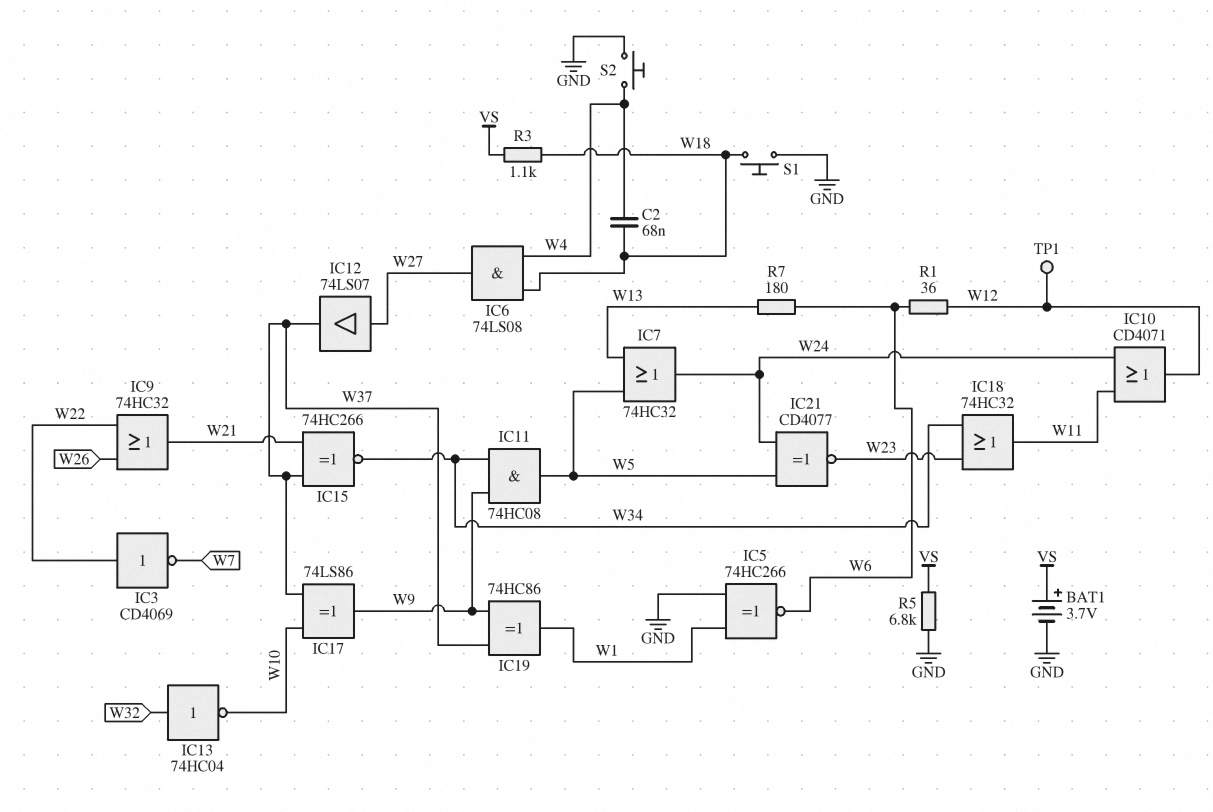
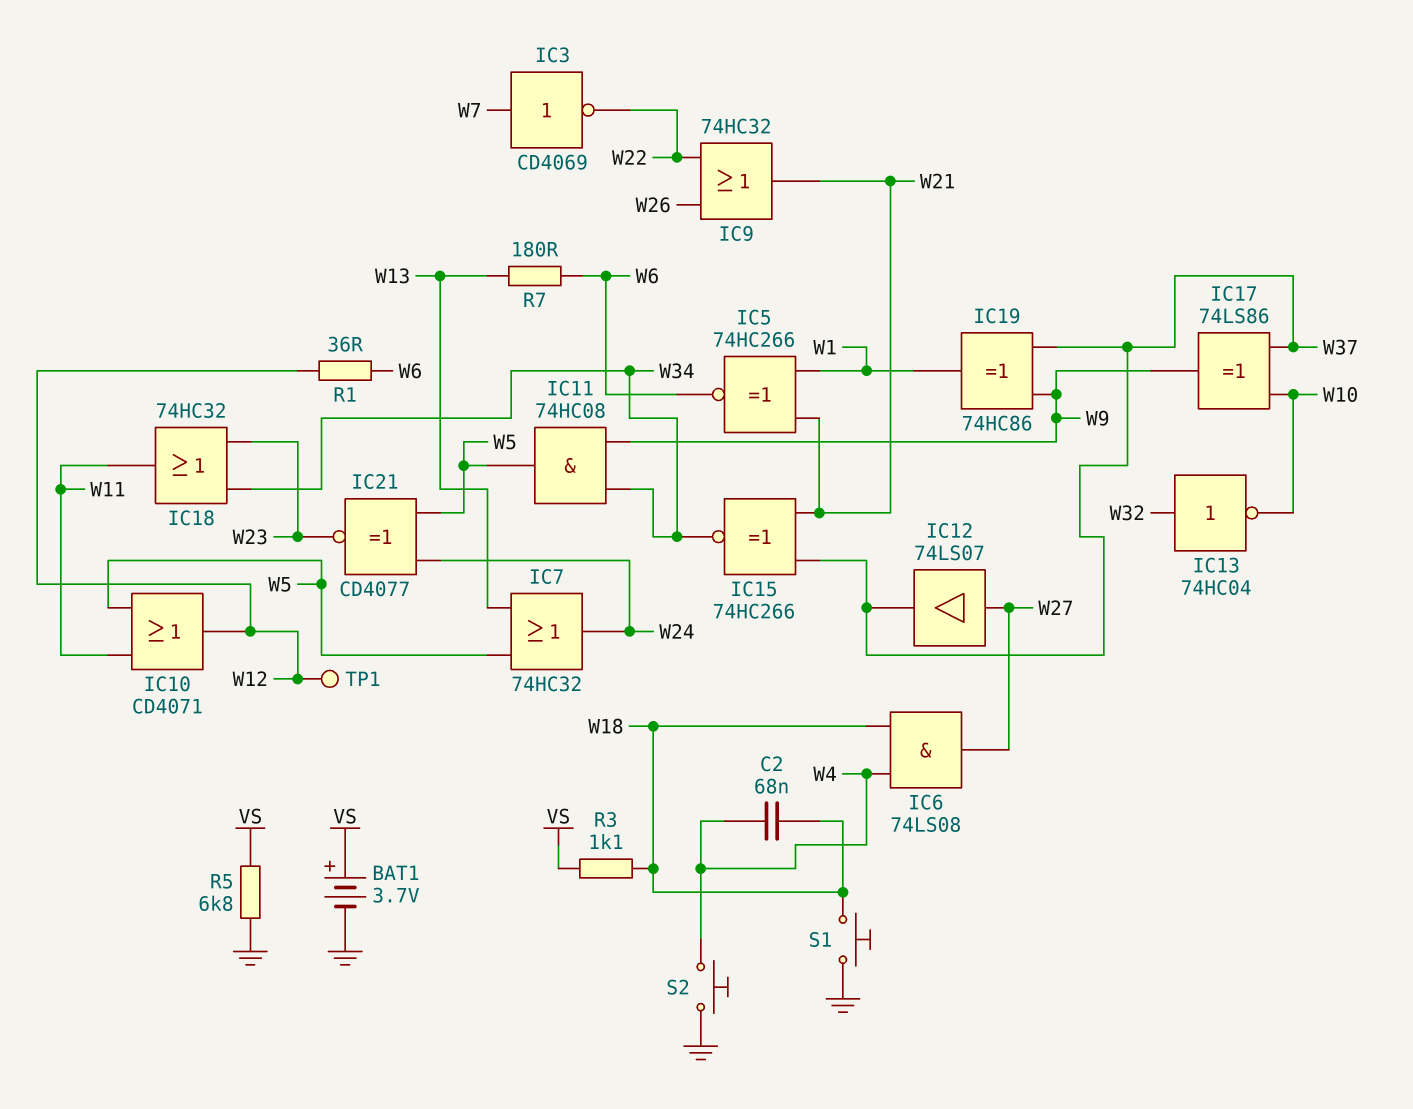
IC3: NOT CD4069 (in W22, out W7) -> NOT CD4069 (in W7, out W22)
IC5: XNOR 74HC266 (in GND, in W1, out W6) -> XNOR 74HC266 (in W1, in W21, out W6)
IC10: OR CD4071 (in W11, in W24, out W12) -> OR CD4071 (in W5, in W11, out W12)

